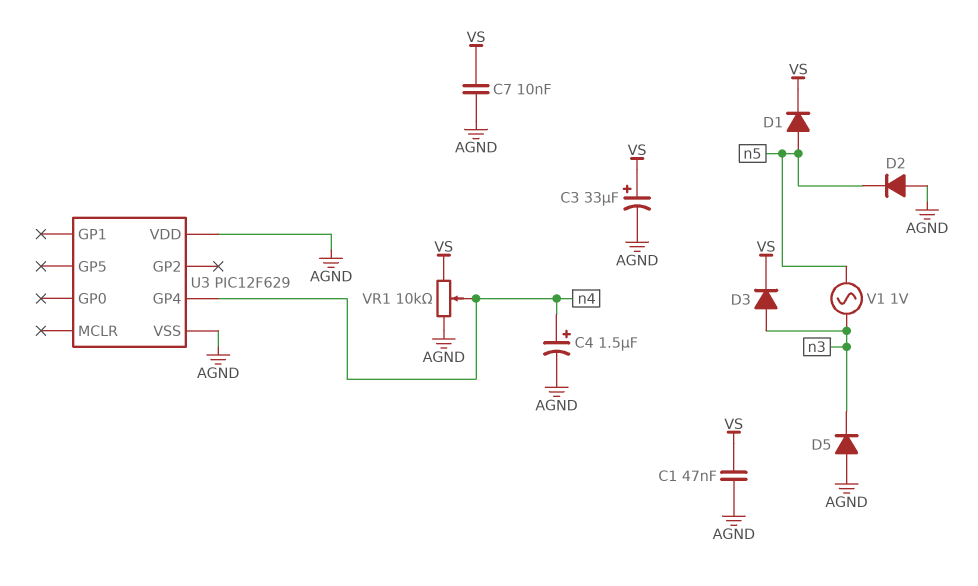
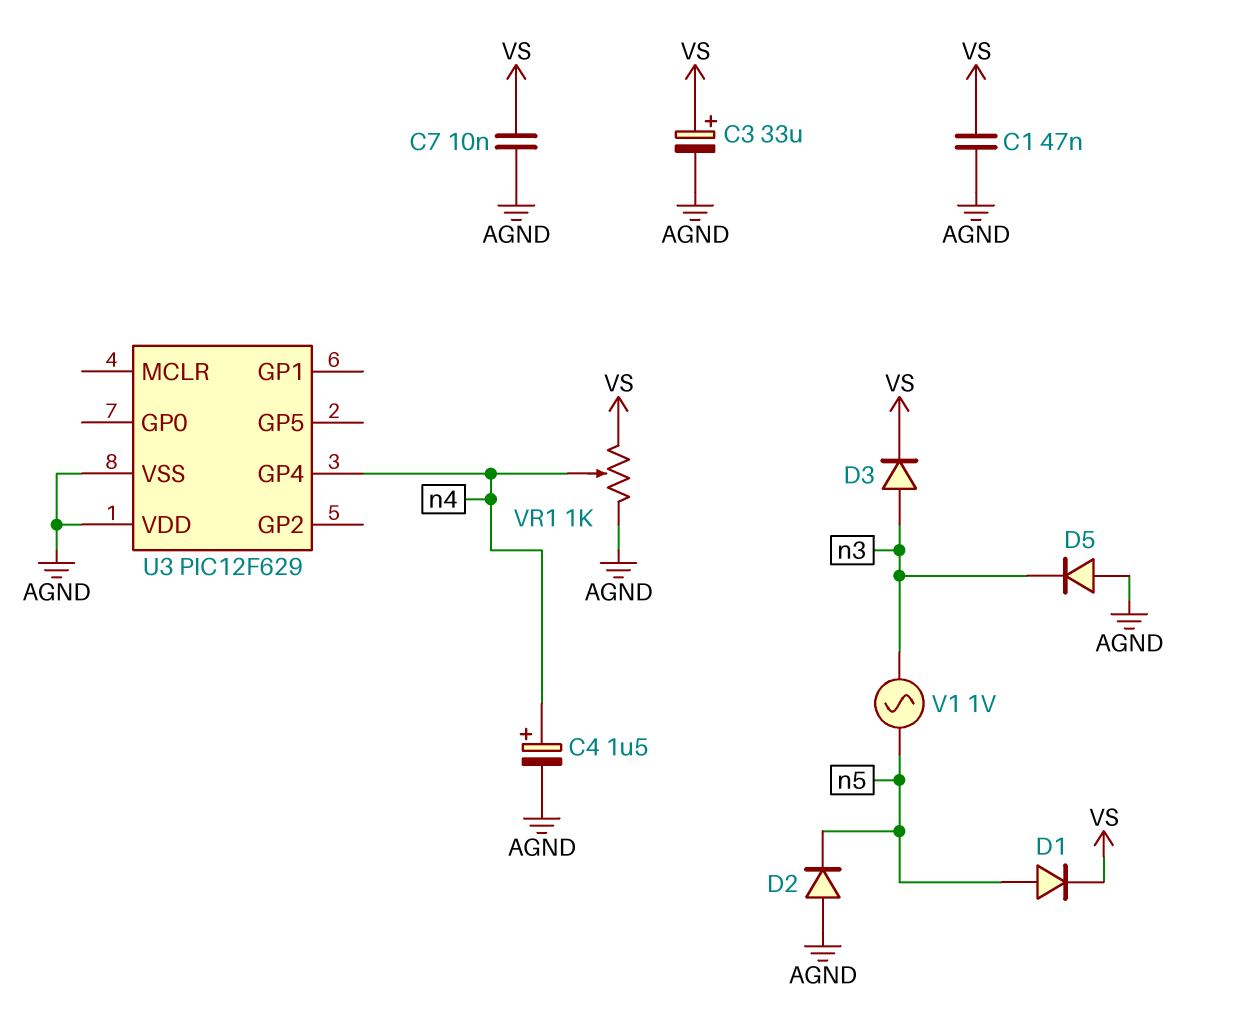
VR1: 10k (AGND, VS, wiper n4) -> 1k (AGND, VS, wiper n4)

